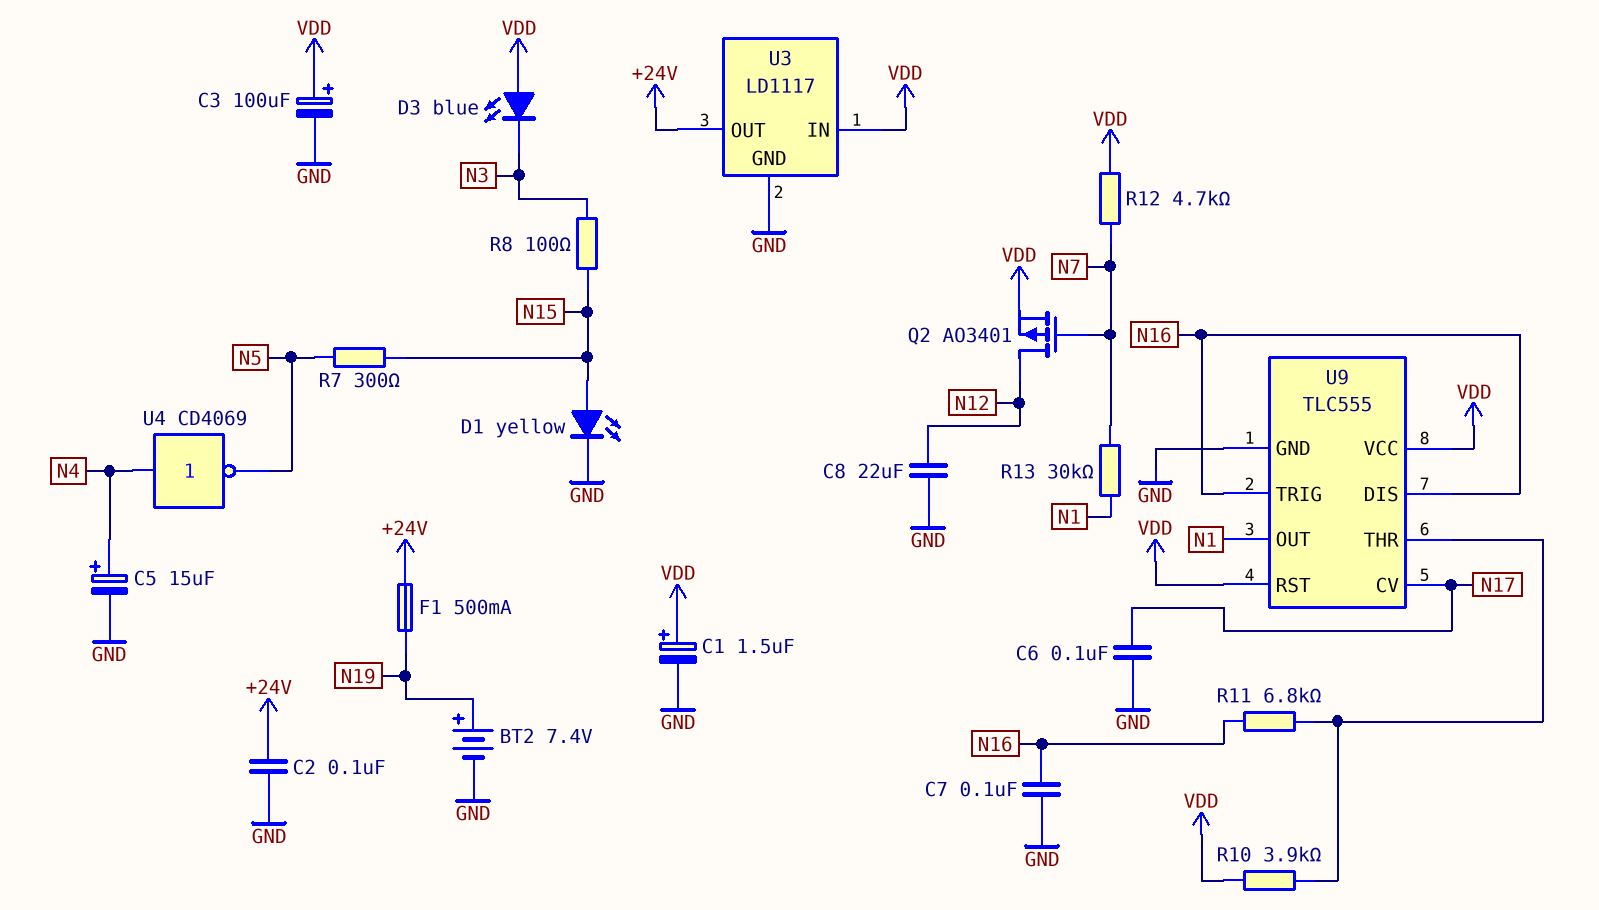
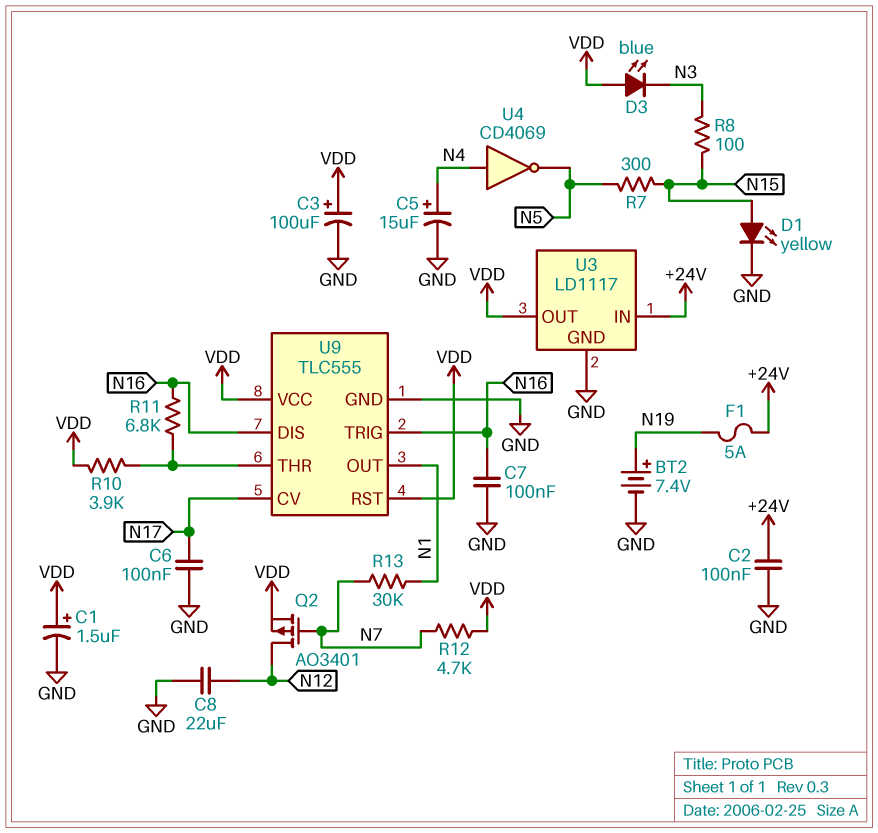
F1: 500mA (+24V, N19) -> 5A (+24V, N19)
U3 pin IN: VDD -> +24V
U3 pin OUT: +24V -> VDD

